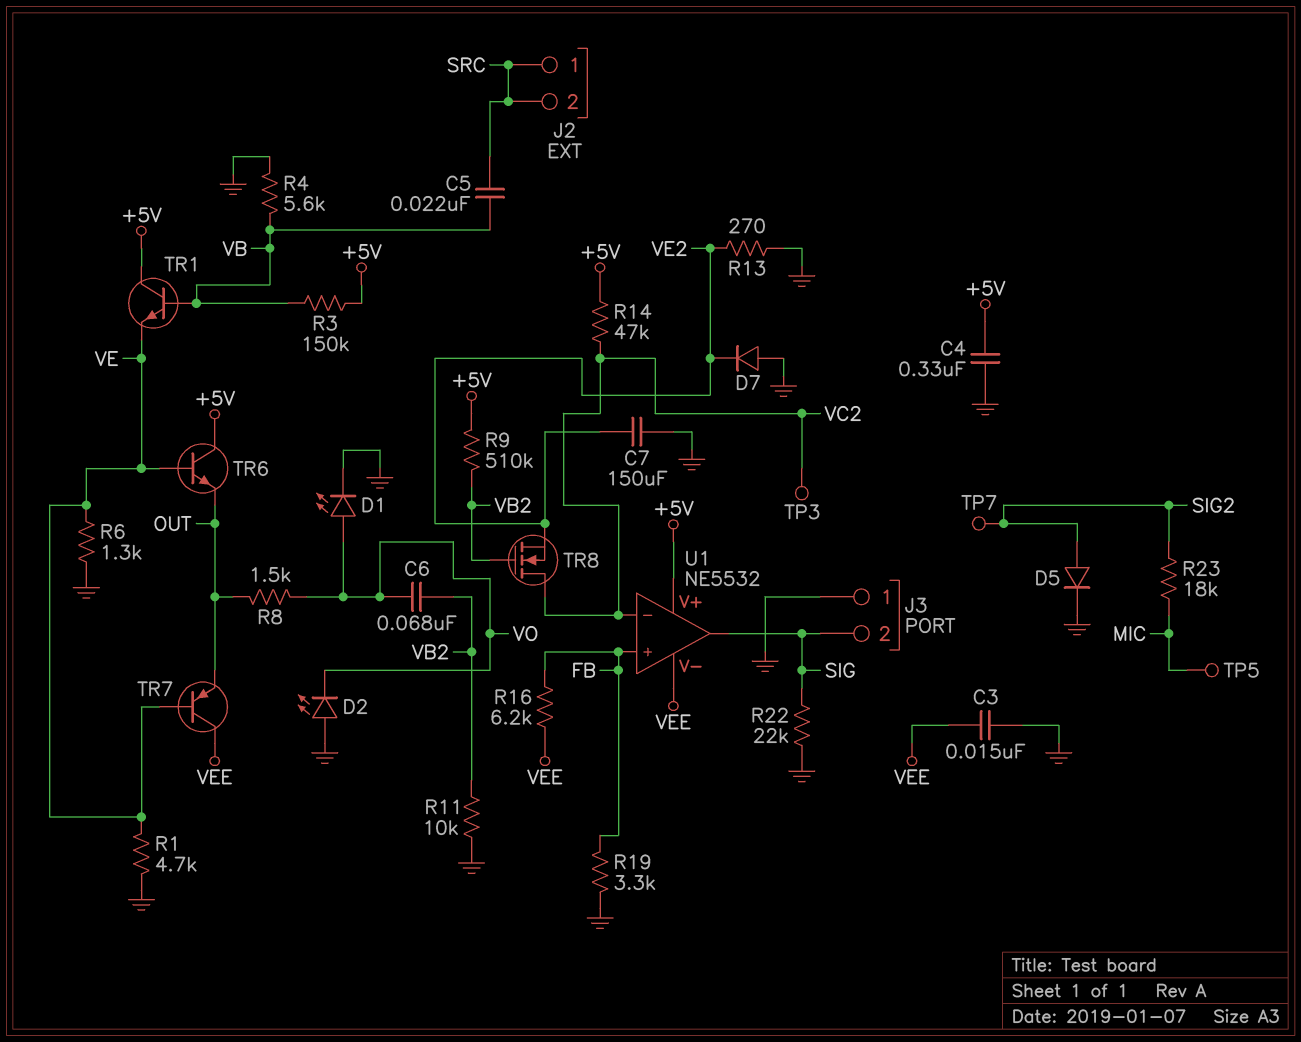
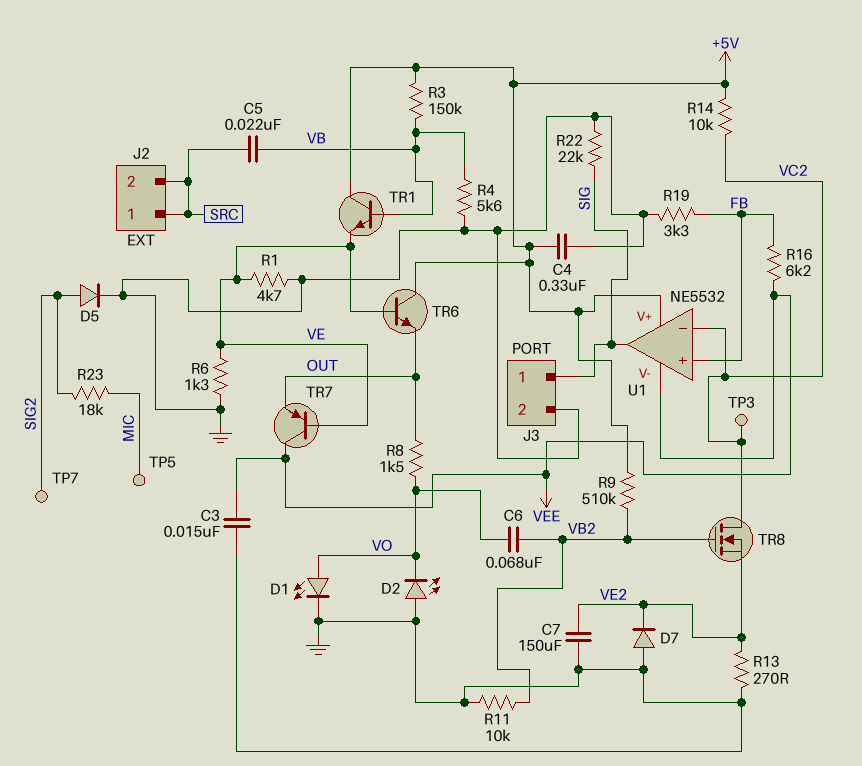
J3 pin 1: GND -> SIG
J3 pin 2: SIG -> GND
R14: 47k (+5V, VC2) -> 10k (+5V, VC2)

